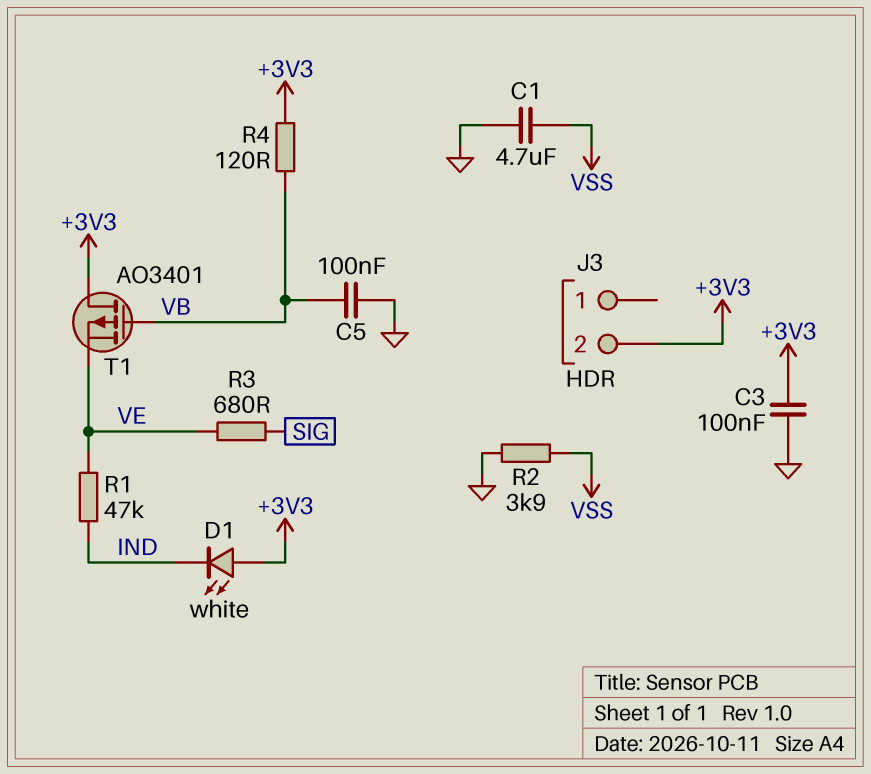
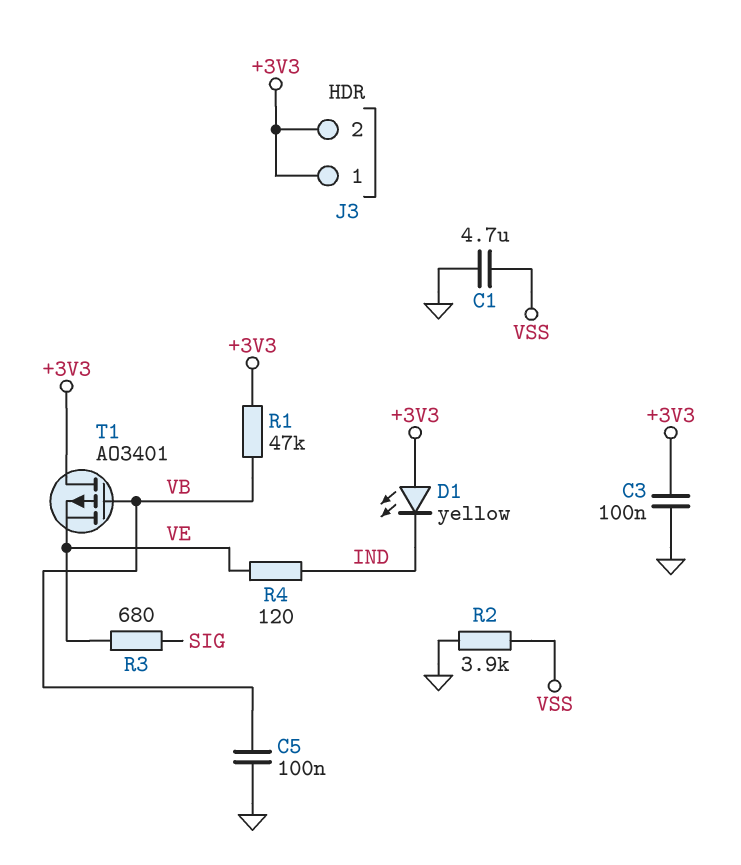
D1: LED white (A +3V3, K IND) -> LED yellow (A +3V3, K IND)
J3 pin 1: none -> +3V3
R1: 47k (IND, VE) -> 47k (+3V3, VB)
R4: 120 (+3V3, VB) -> 120 (IND, VE)

